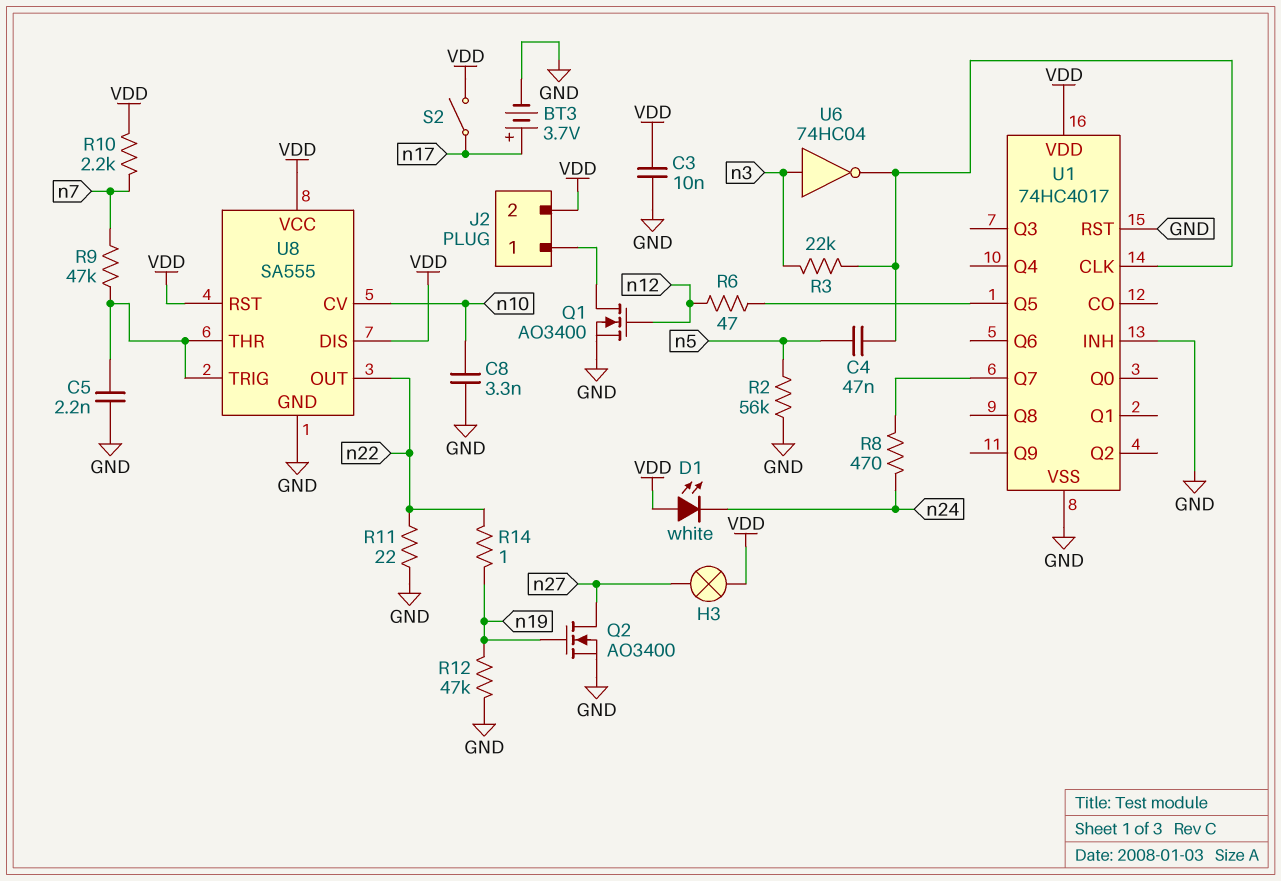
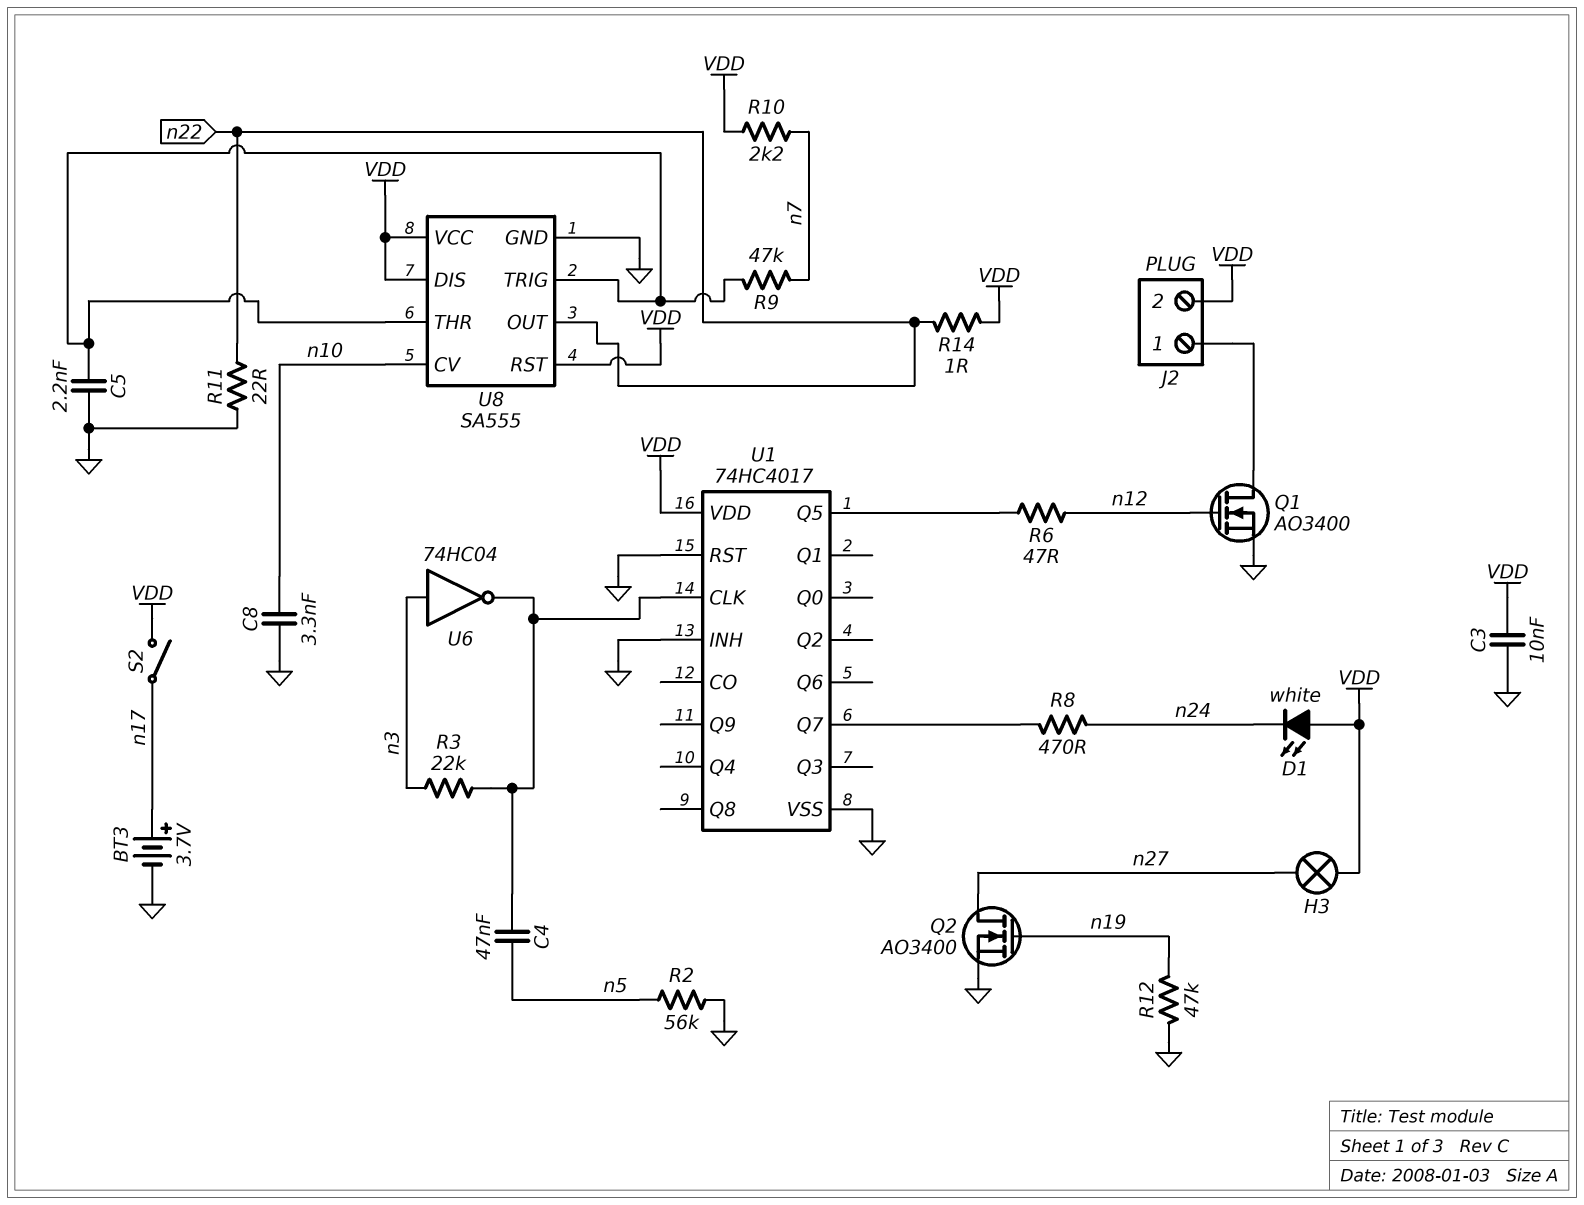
R14: 1 (n19, n22) -> 1 (VDD, n22)

